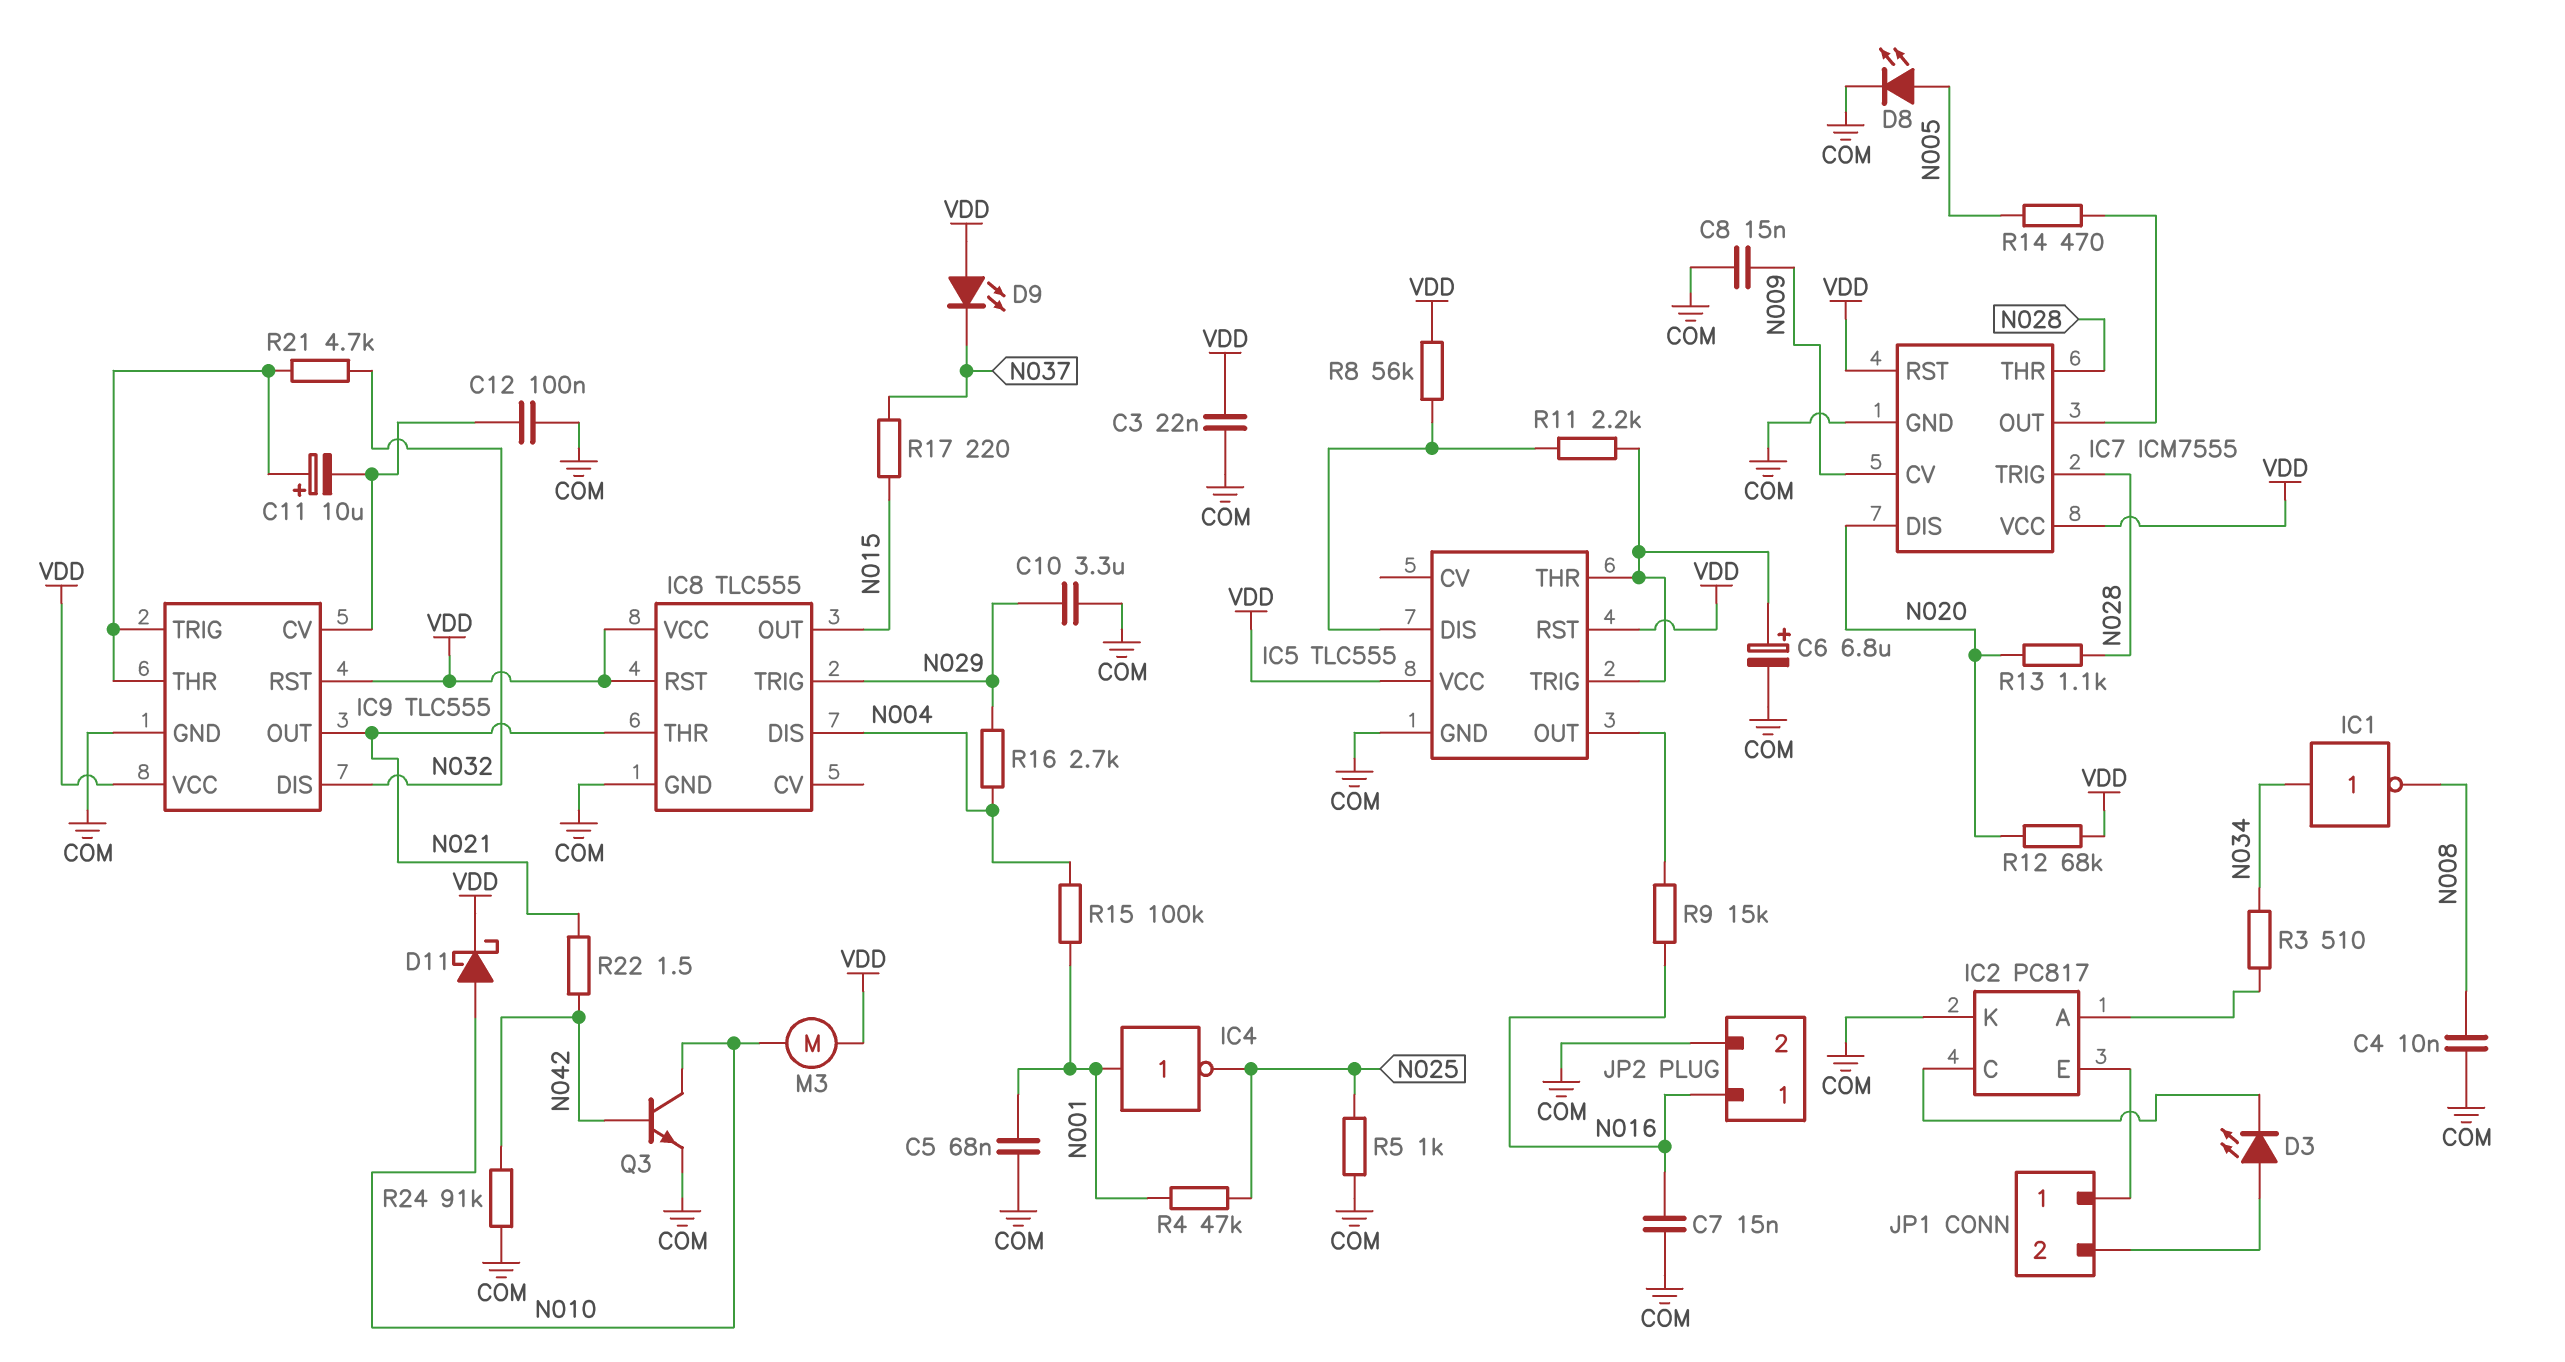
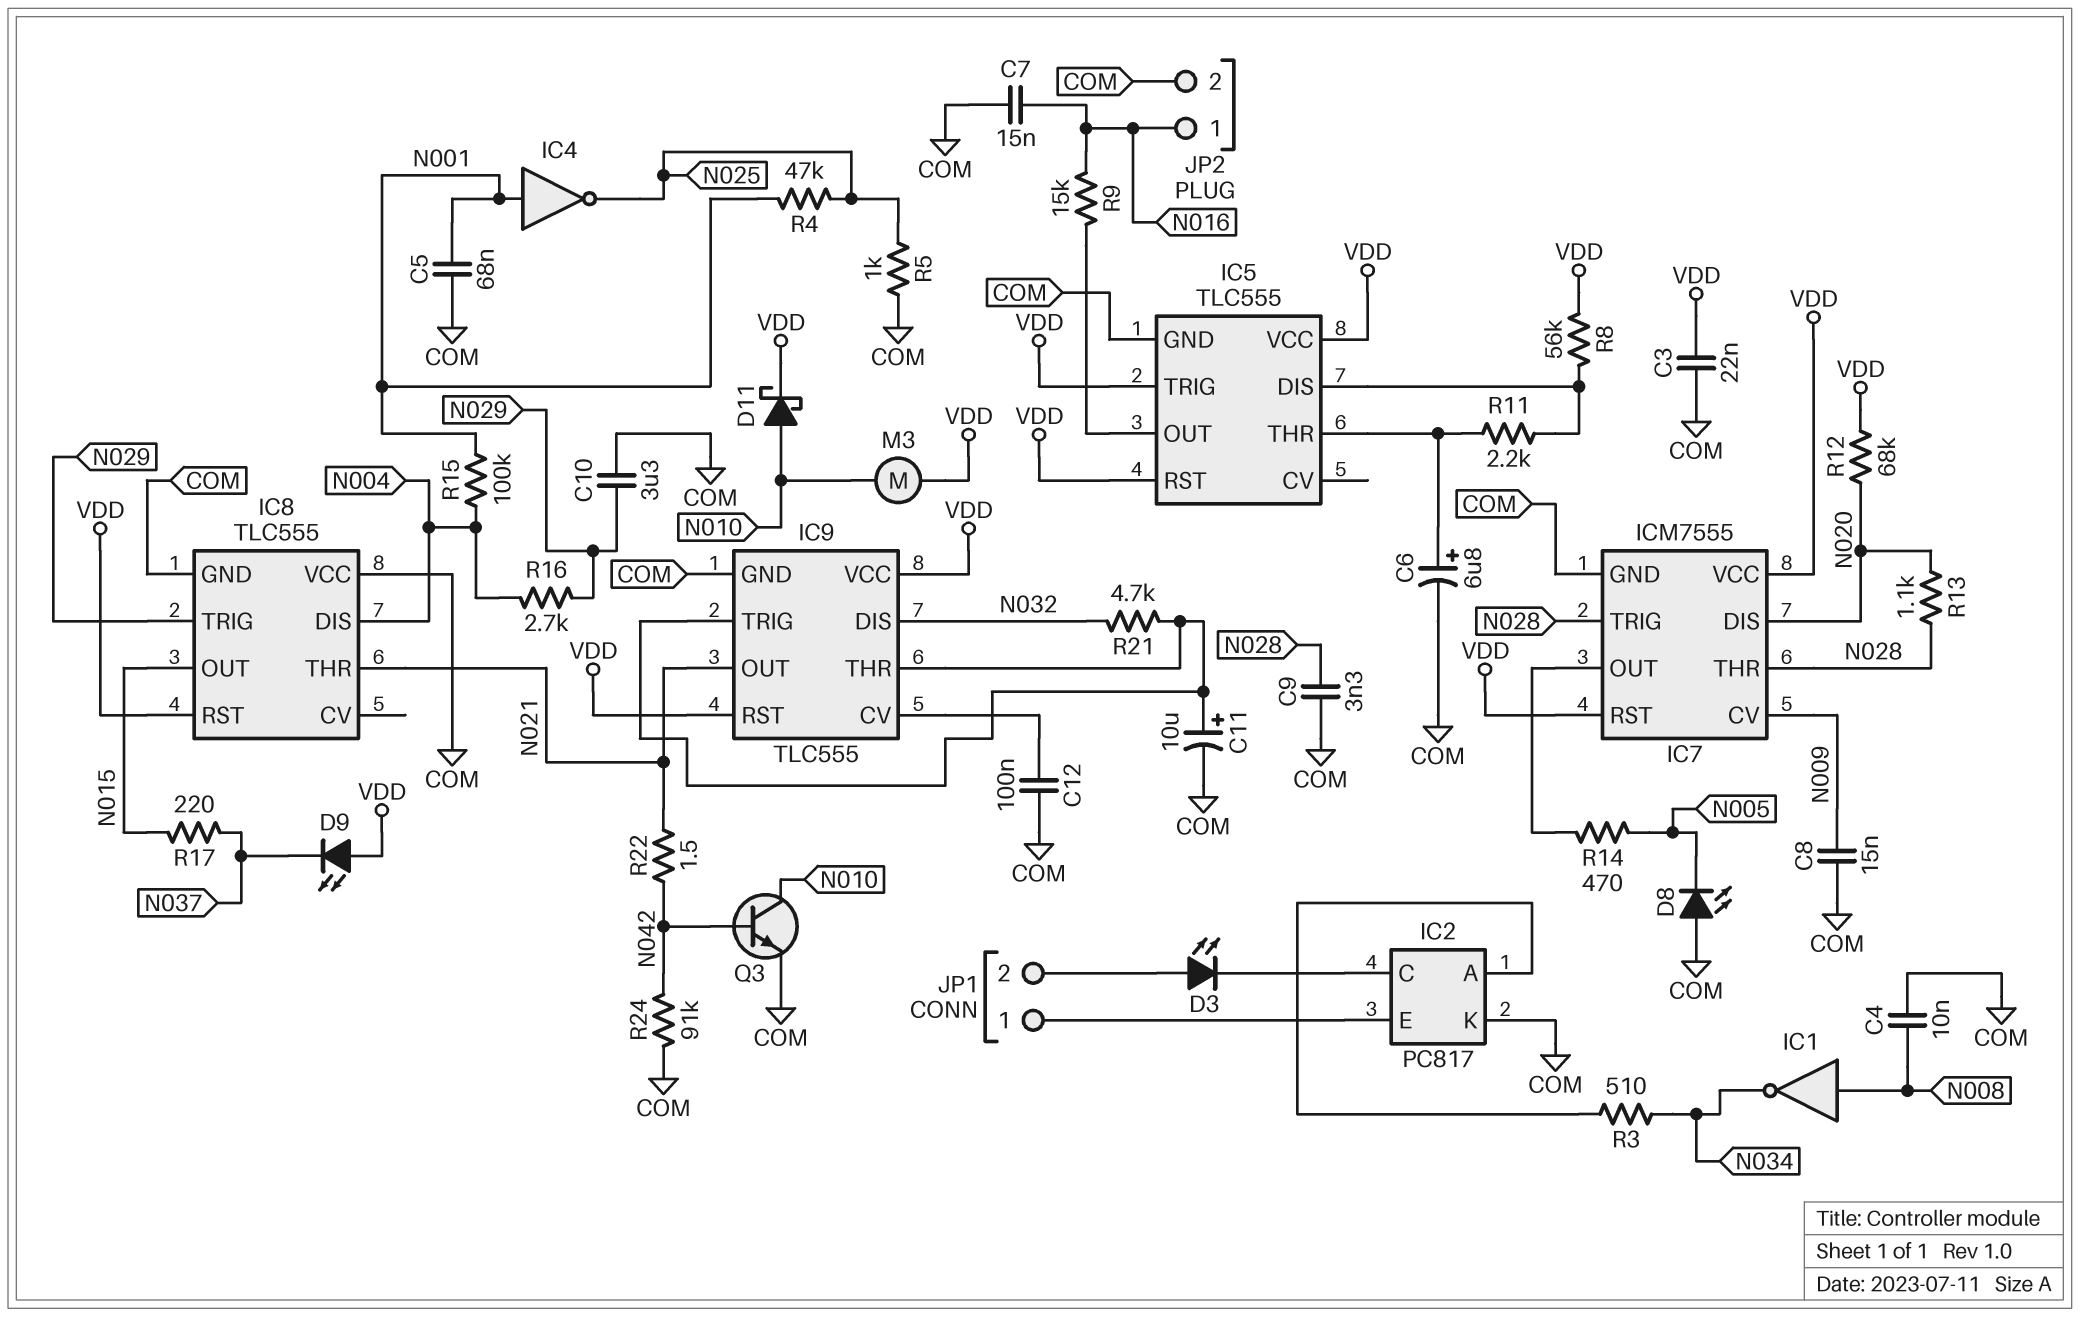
C9: none -> 3.3nF (COM, N028)
C11: 10uF (plus IC9/THR, minus IC9/CV) -> 10uF (plus IC9/THR, minus COM)
D8: LED (A N005, K COM) -> LED (A COM, K N005)
IC1: NOT (in N034, out N008) -> NOT (in N008, out N034)
IC5 pin TRIG: IC5/THR -> VDD
IC8 pin VCC: VDD -> COM

